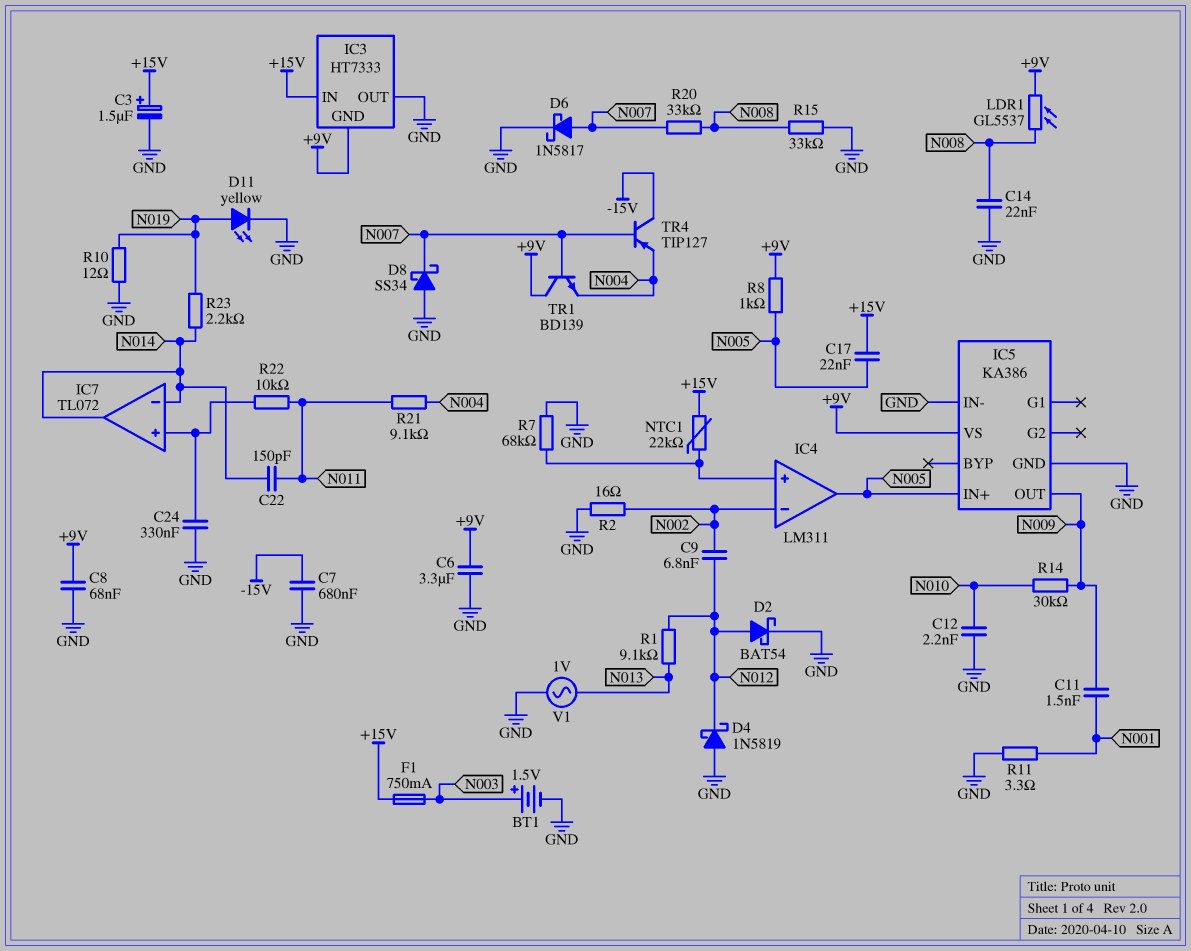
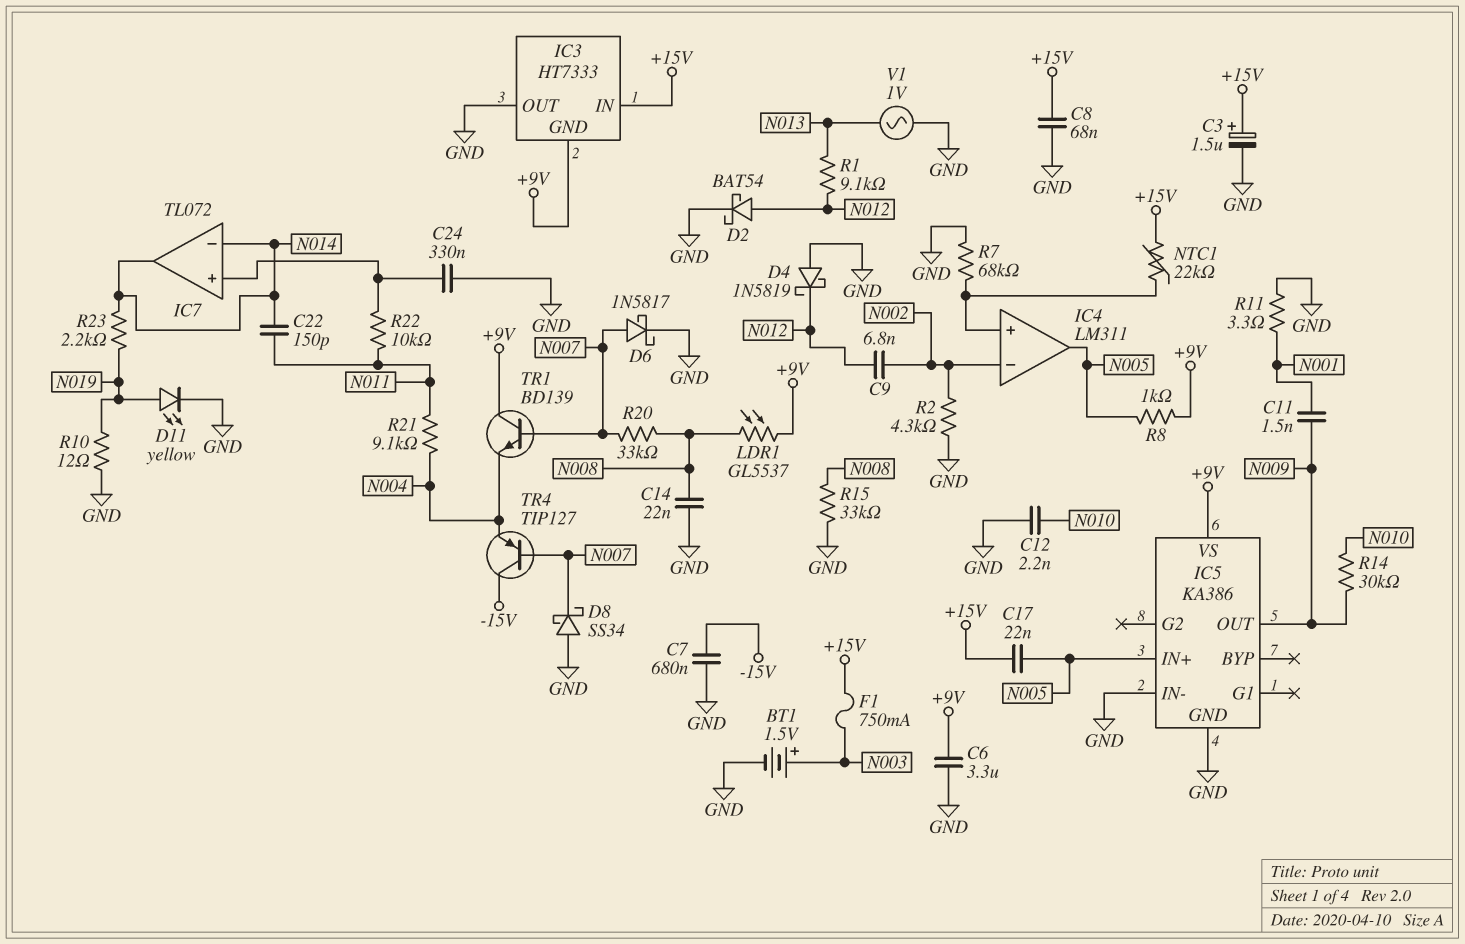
C8: 68nF (+9V, GND) -> 68nF (+15V, GND)
R2: 16 (GND, N002) -> 4.3k (GND, N002)

